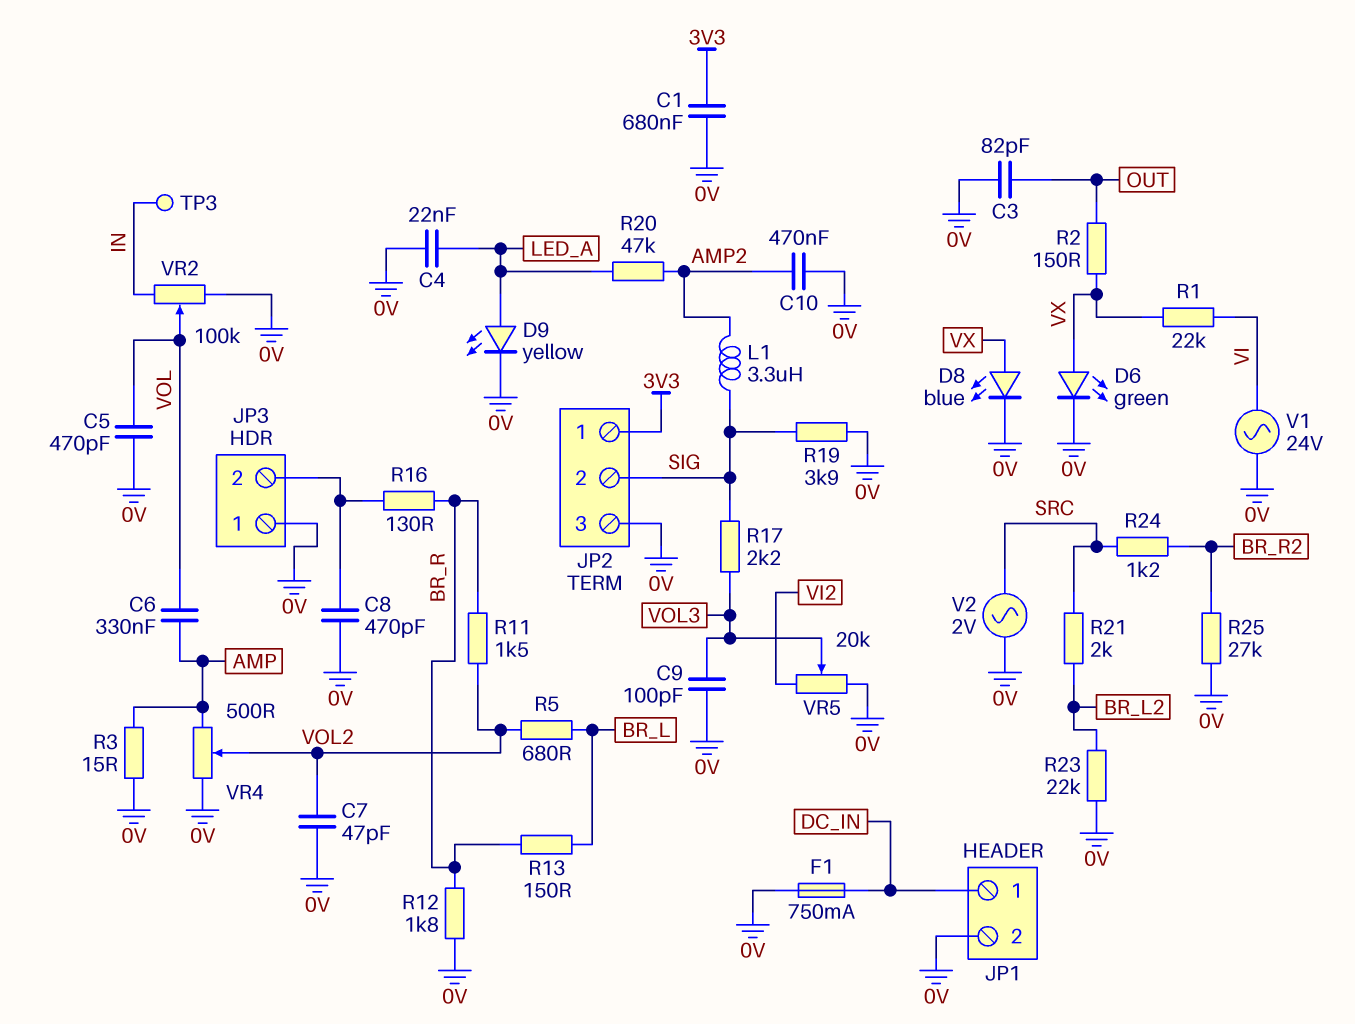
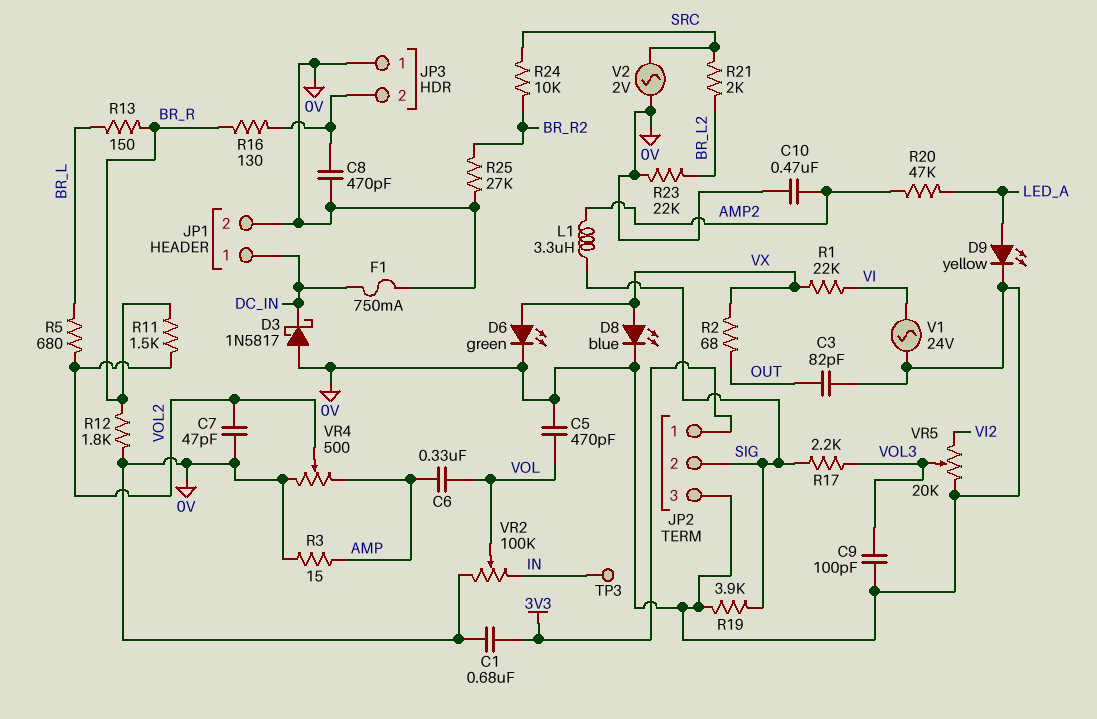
C4: 22nF (0V, LED_A) -> none
D3: none -> schottky 1N5817 (A 0V, K DC_IN)
R2: 150 (OUT, VX) -> 68 (OUT, VX)
R24: 1.2k (BR_R2, SRC) -> 10k (BR_R2, SRC)

